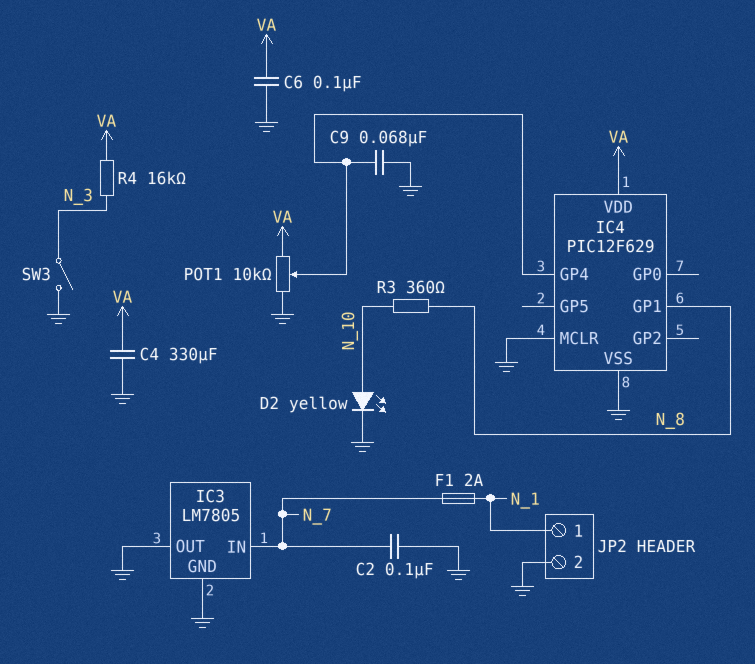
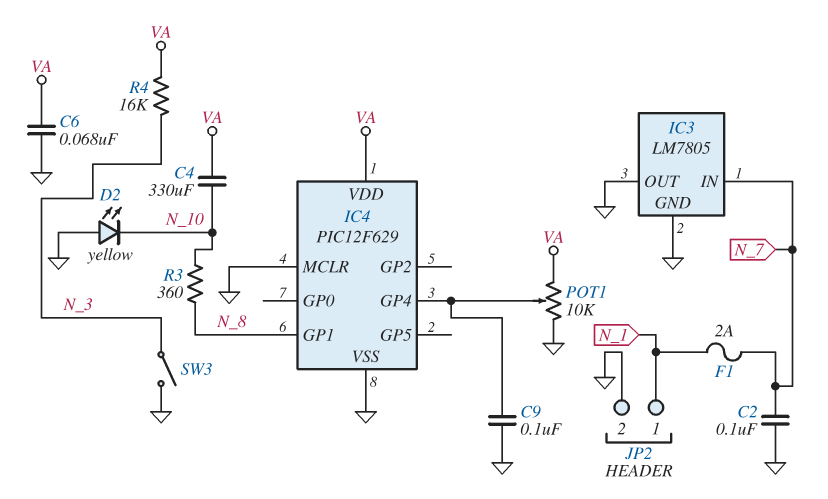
C4: 330uF (GND, VA) -> 330uF (N_10, VA)
C6: 100nF (GND, VA) -> 68nF (GND, VA)
C9: 68nF (GND, IC4/GP4) -> 100nF (GND, IC4/GP4)
D2: LED yellow (A N_10, K GND) -> LED yellow (A GND, K N_10)

